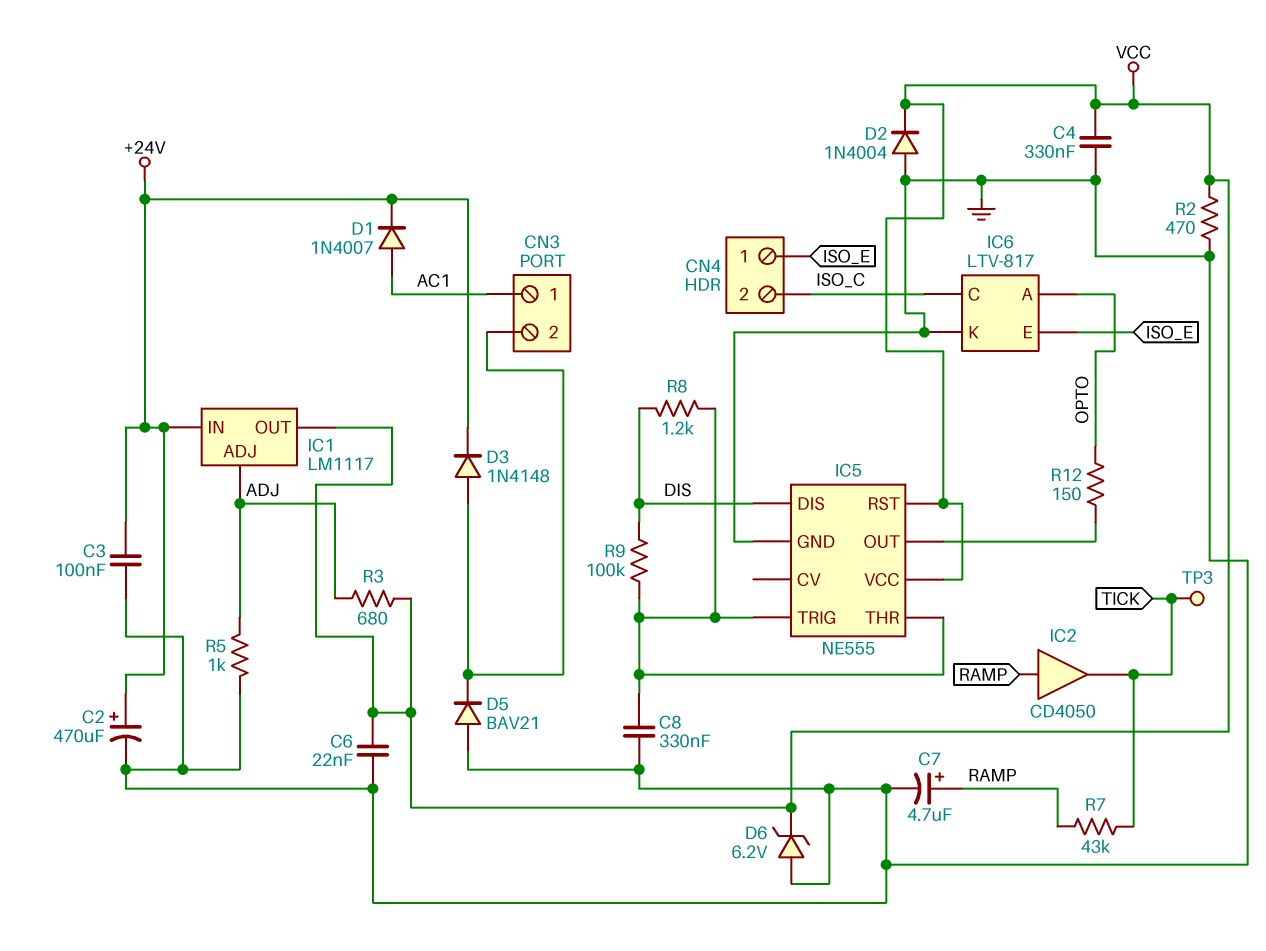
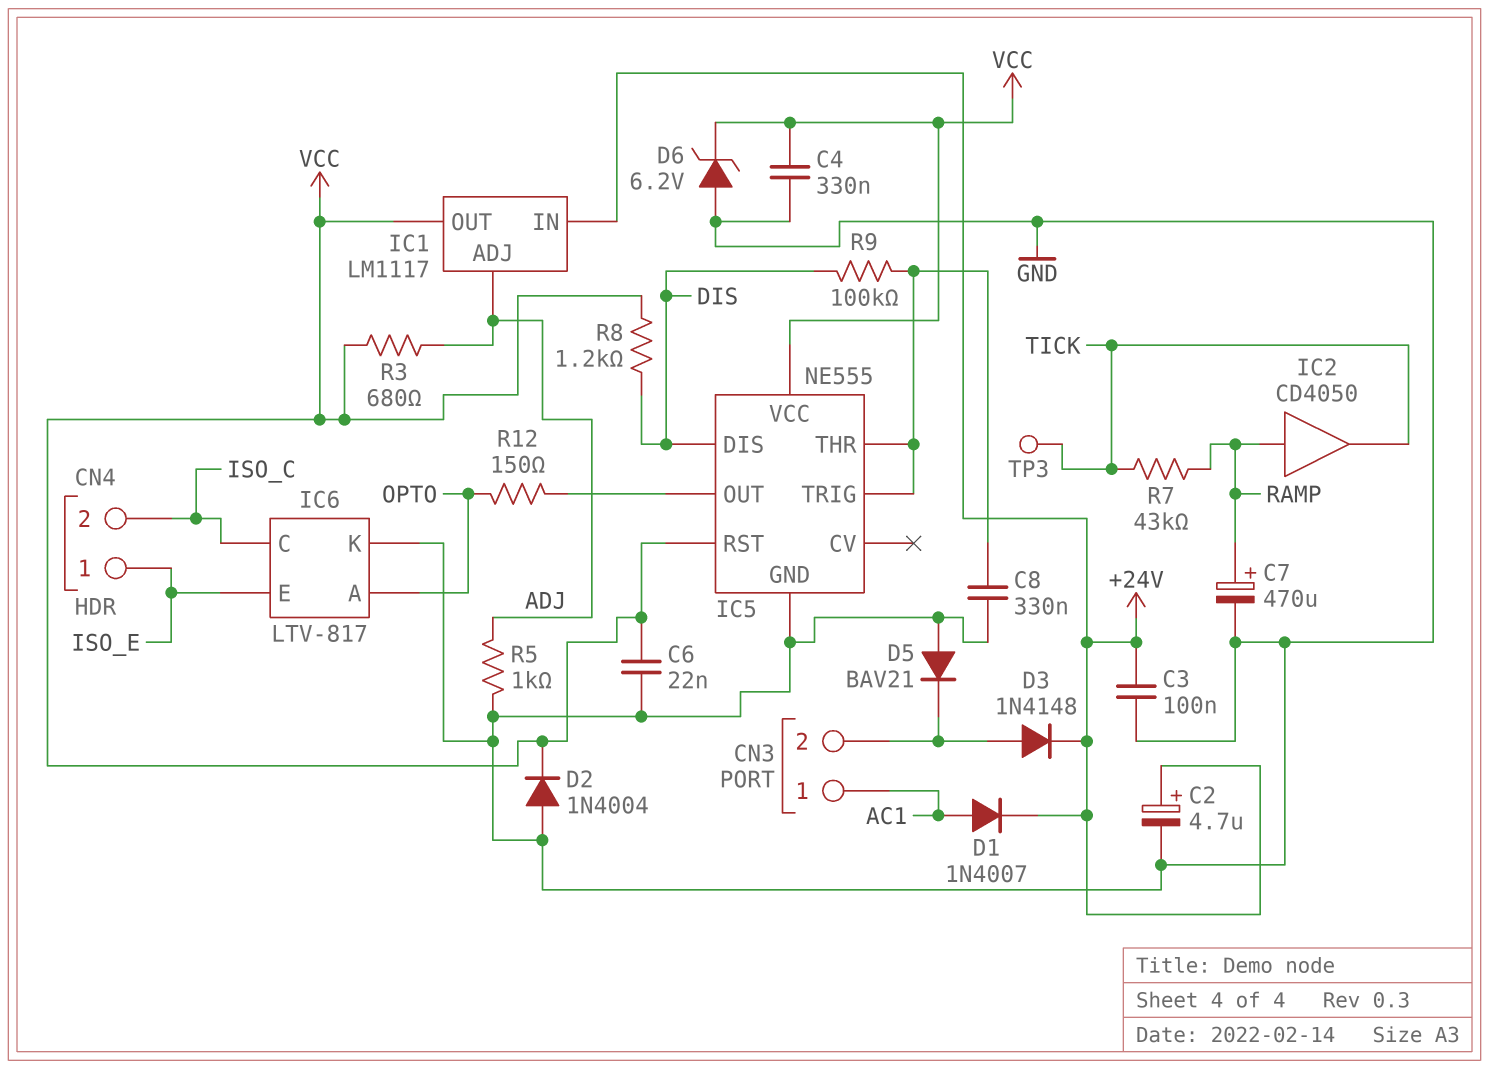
C2: 470uF (plus +24V, minus GND) -> 4.7uF (plus +24V, minus GND)
C7: 4.7uF (plus RAMP, minus GND) -> 470uF (plus RAMP, minus GND)
R2: 470 (GND, VCC) -> none
R8: 1.2k (DIS, IC5/THR) -> 1.2k (DIS, VCC)

